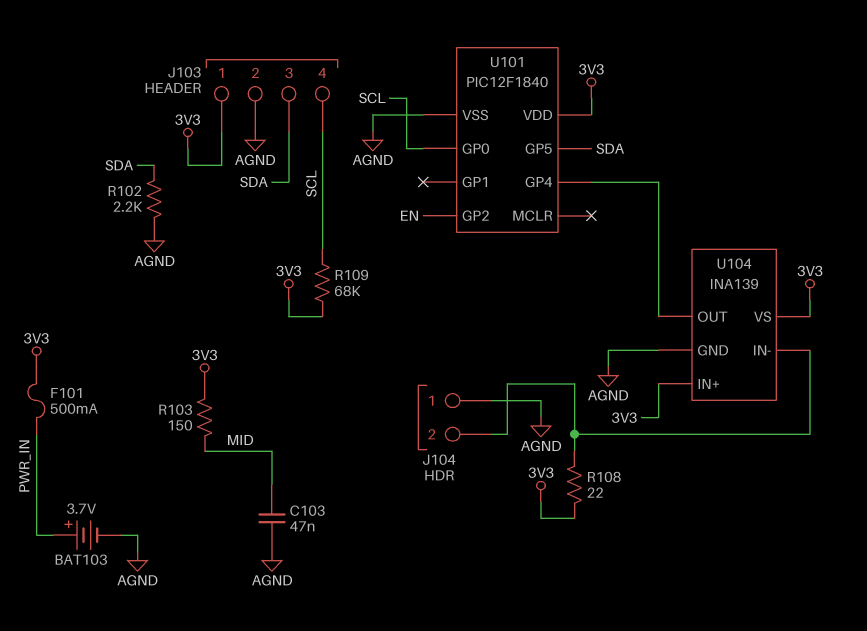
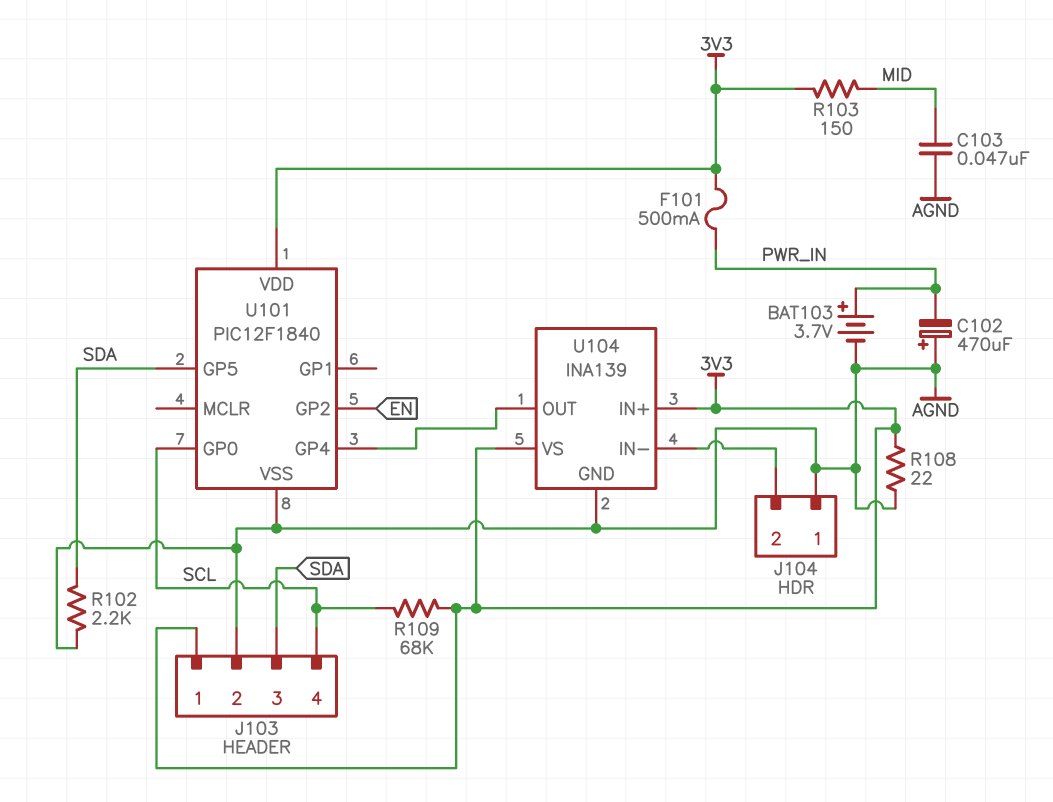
C102: none -> 470uF (plus AGND, minus PWR_IN)
R108: 22 (3V3, J104/2) -> 22 (3V3, AGND)

